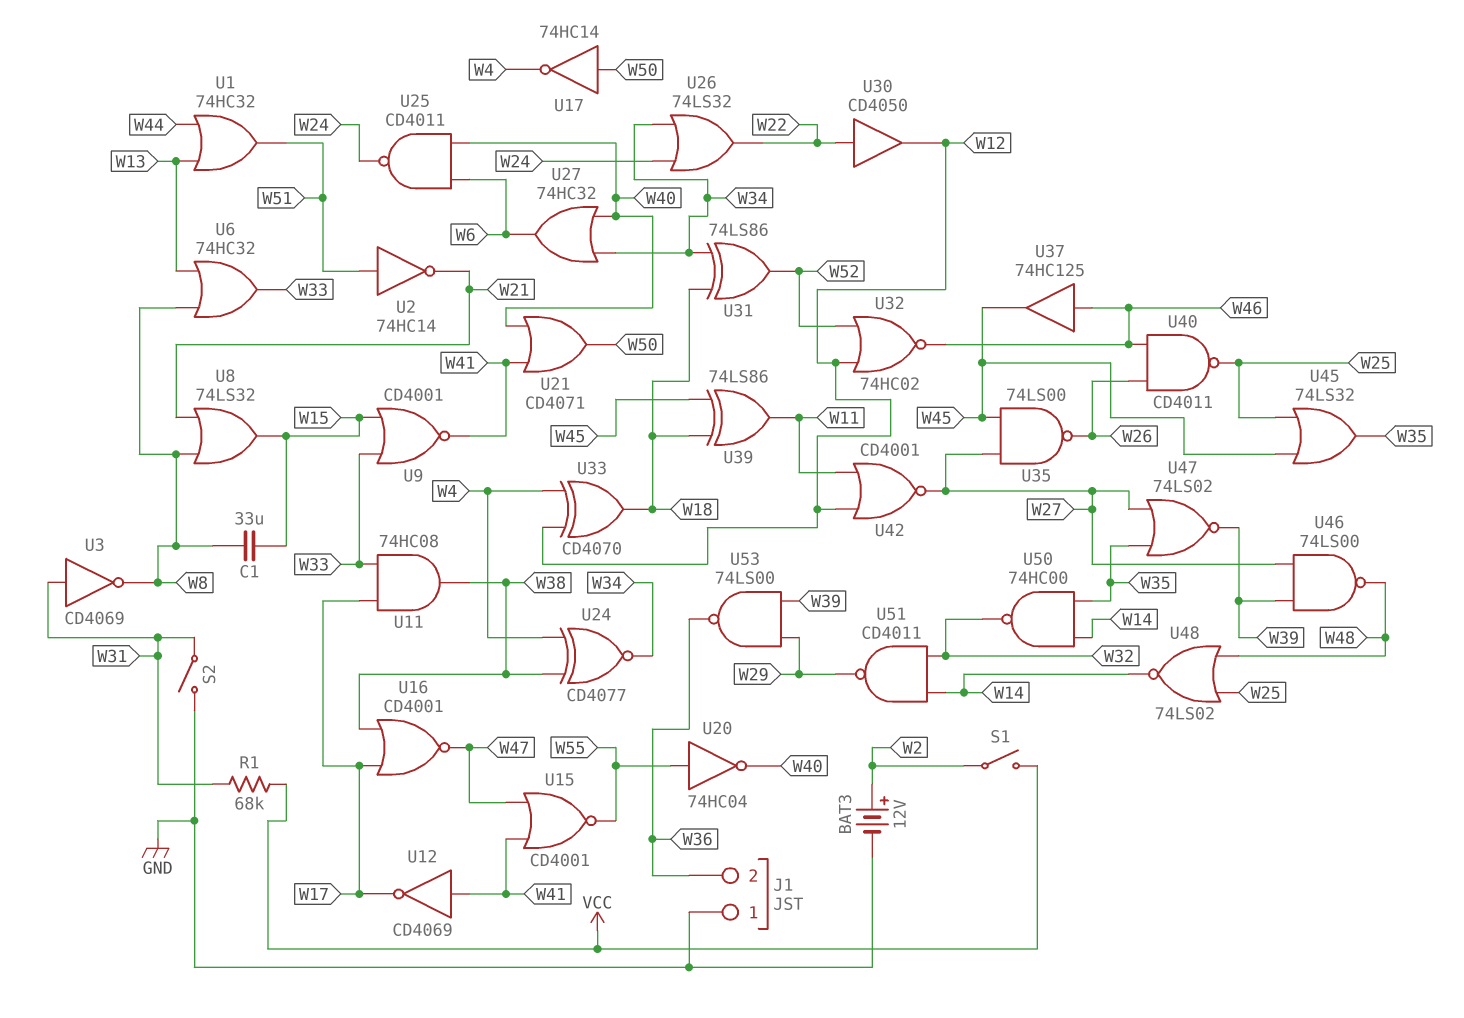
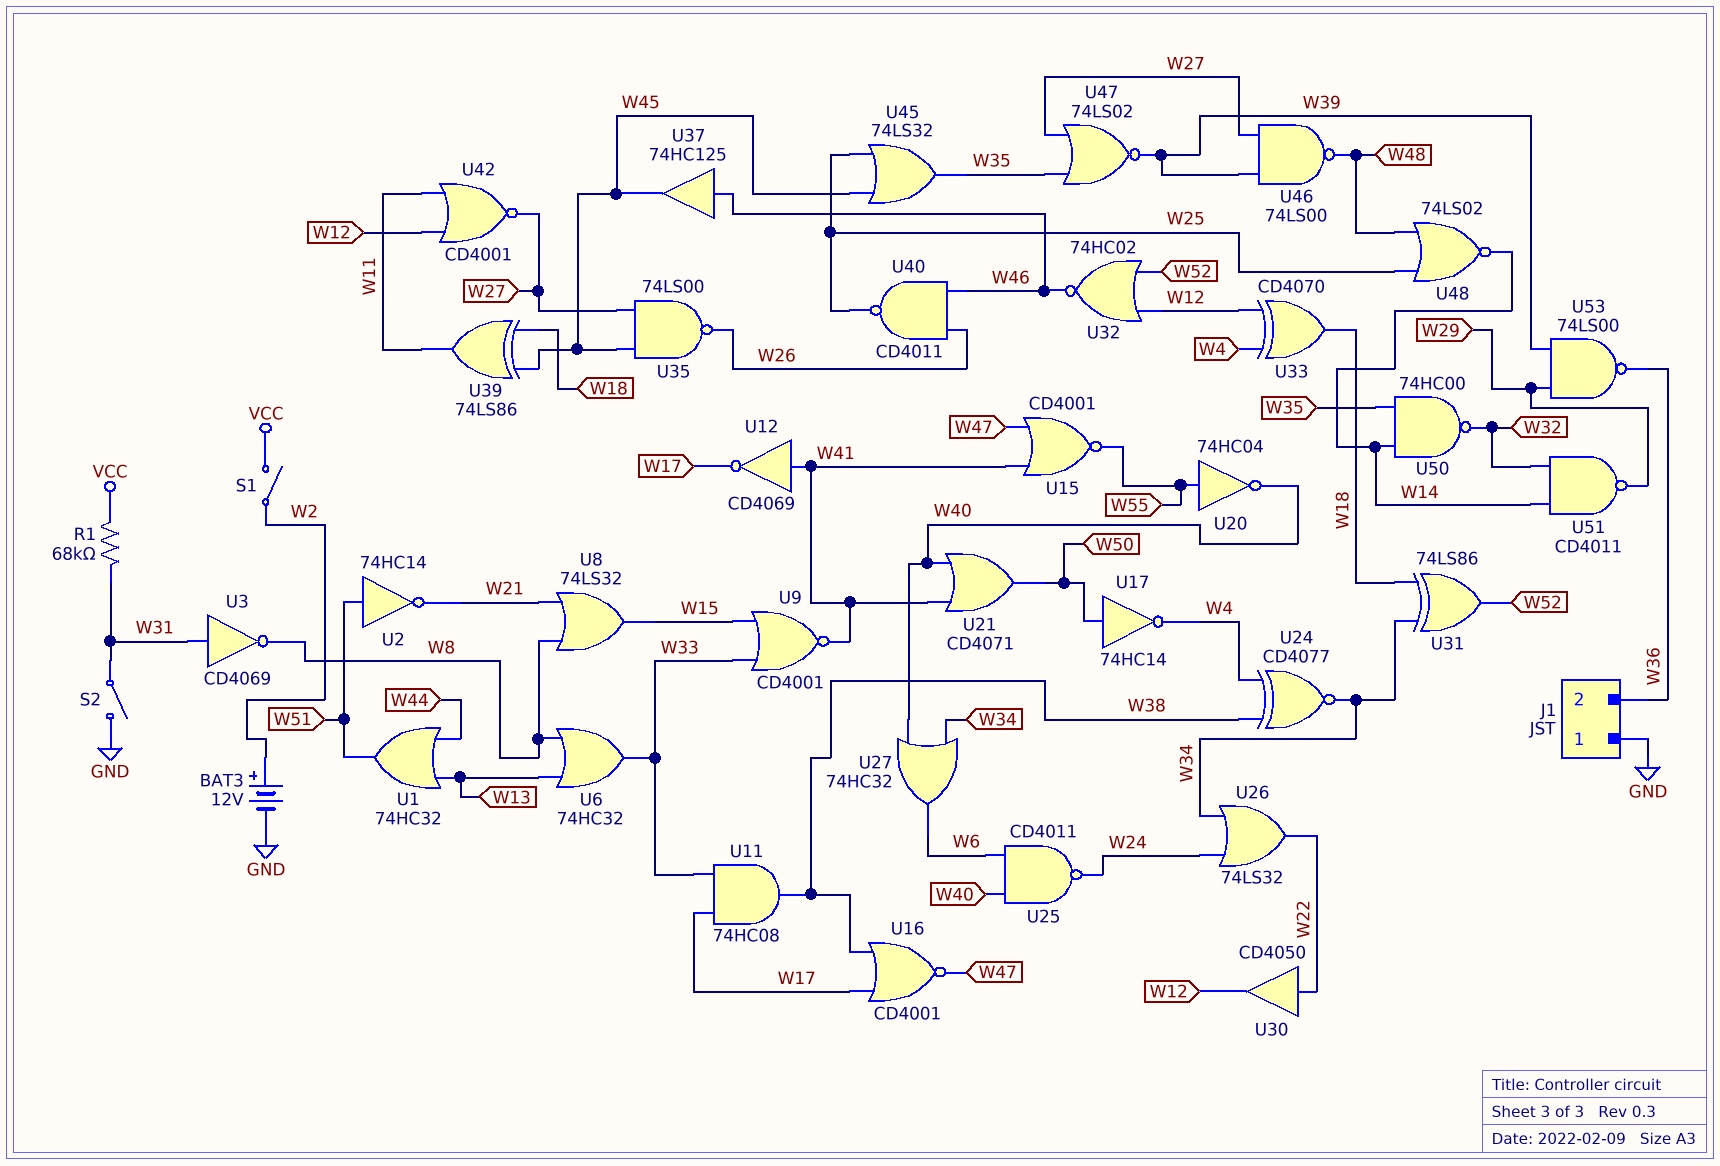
C1: 33uF (W8, W15) -> none

